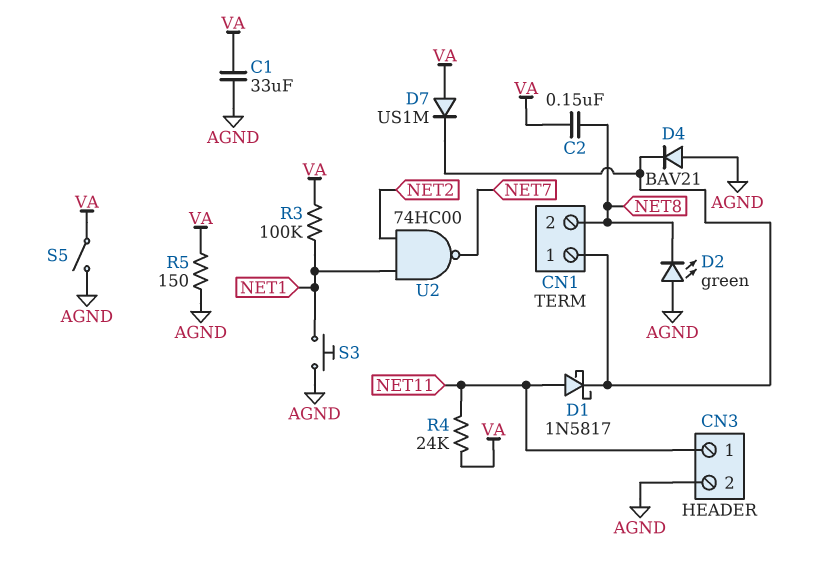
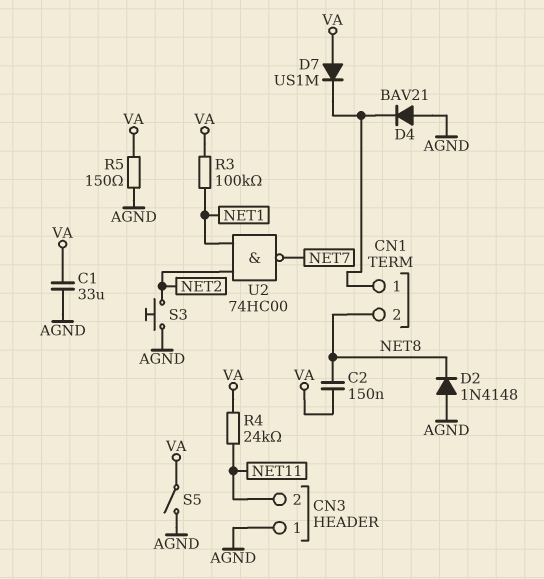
CN3 pin 1: NET11 -> AGND
CN3 pin 2: AGND -> NET11
D1: schottky 1N5817 (A NET11, K CN1/1) -> none
D2: LED green (A AGND, K NET8) -> diode 1N4148 (A AGND, K NET8)
S3: button (AGND, NET1) -> button (AGND, NET2)

